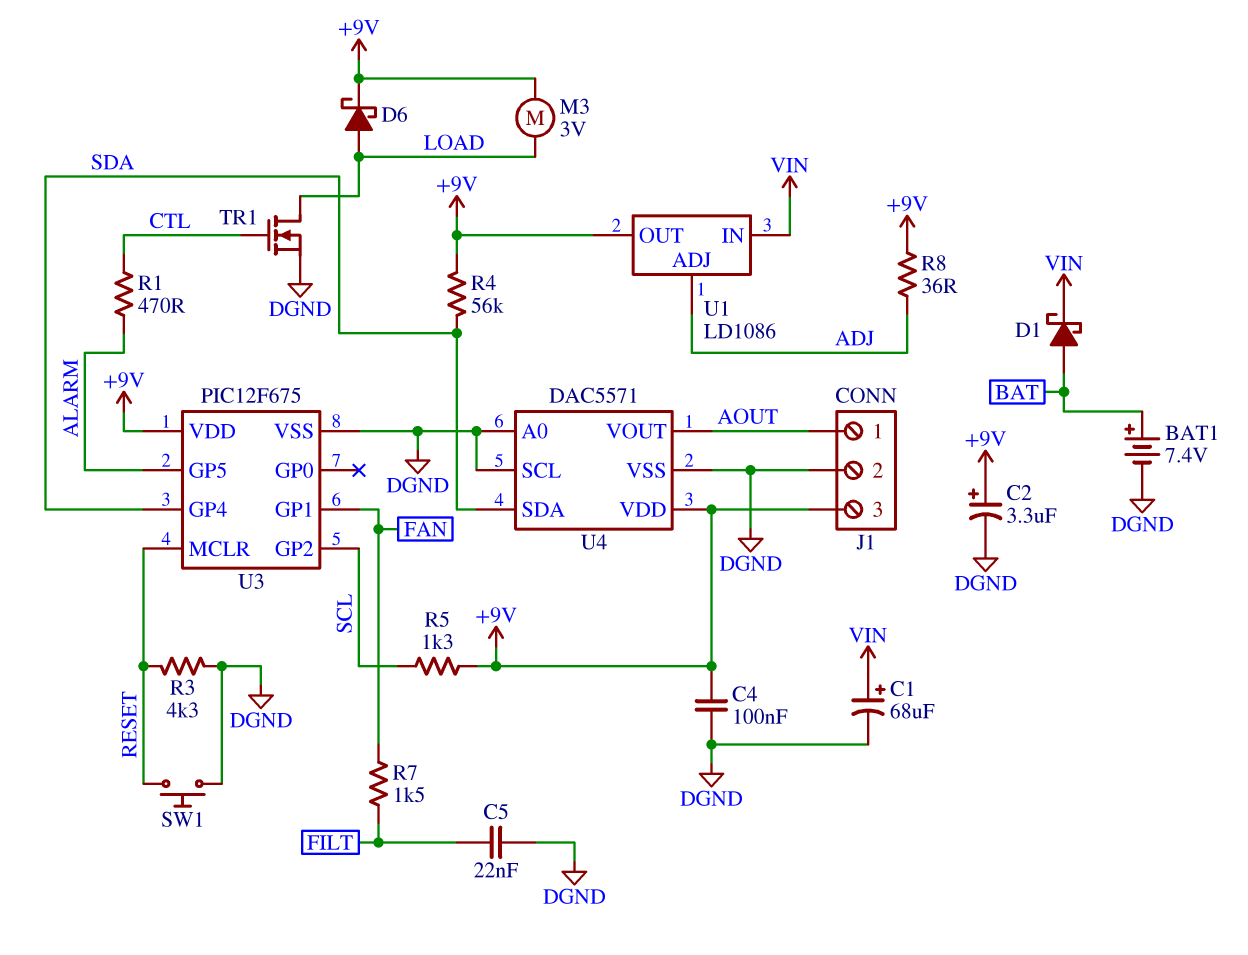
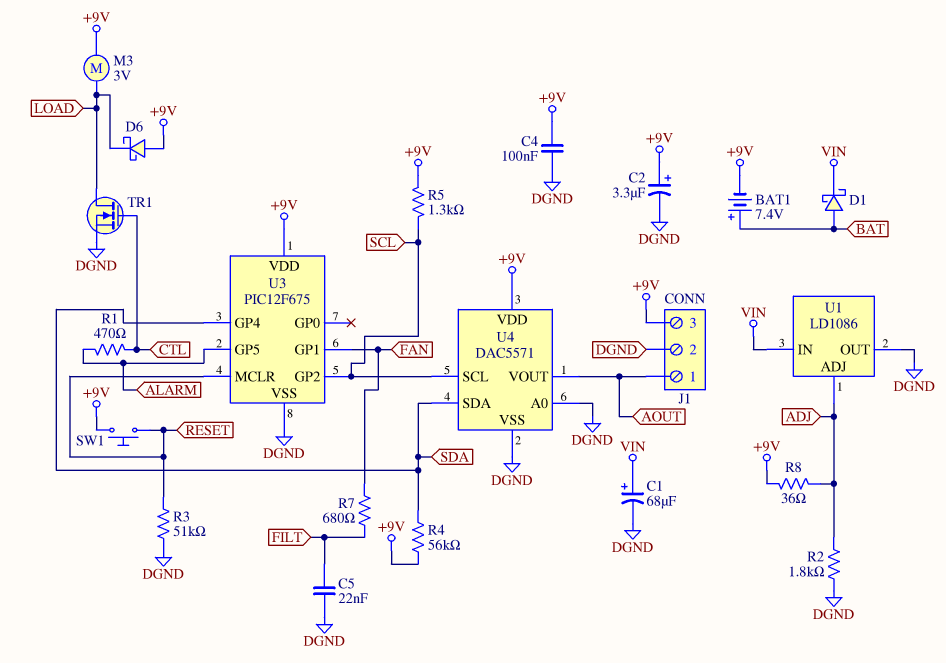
BAT1: 7.4V (plus BAT, minus DGND) -> 7.4V (plus BAT, minus +9V)
D6: schottky (A LOAD, K +9V) -> schottky (A +9V, K LOAD)
R2: none -> 1.8k (ADJ, DGND)
R3: 4.3k (DGND, RESET) -> 51k (DGND, RESET)
R7: 1.5k (FAN, FILT) -> 680 (FAN, FILT)
SW1: button (DGND, RESET) -> button (+9V, RESET)
U1 pin OUT: +9V -> DGND
U4 pin SCL: DGND -> SCL

